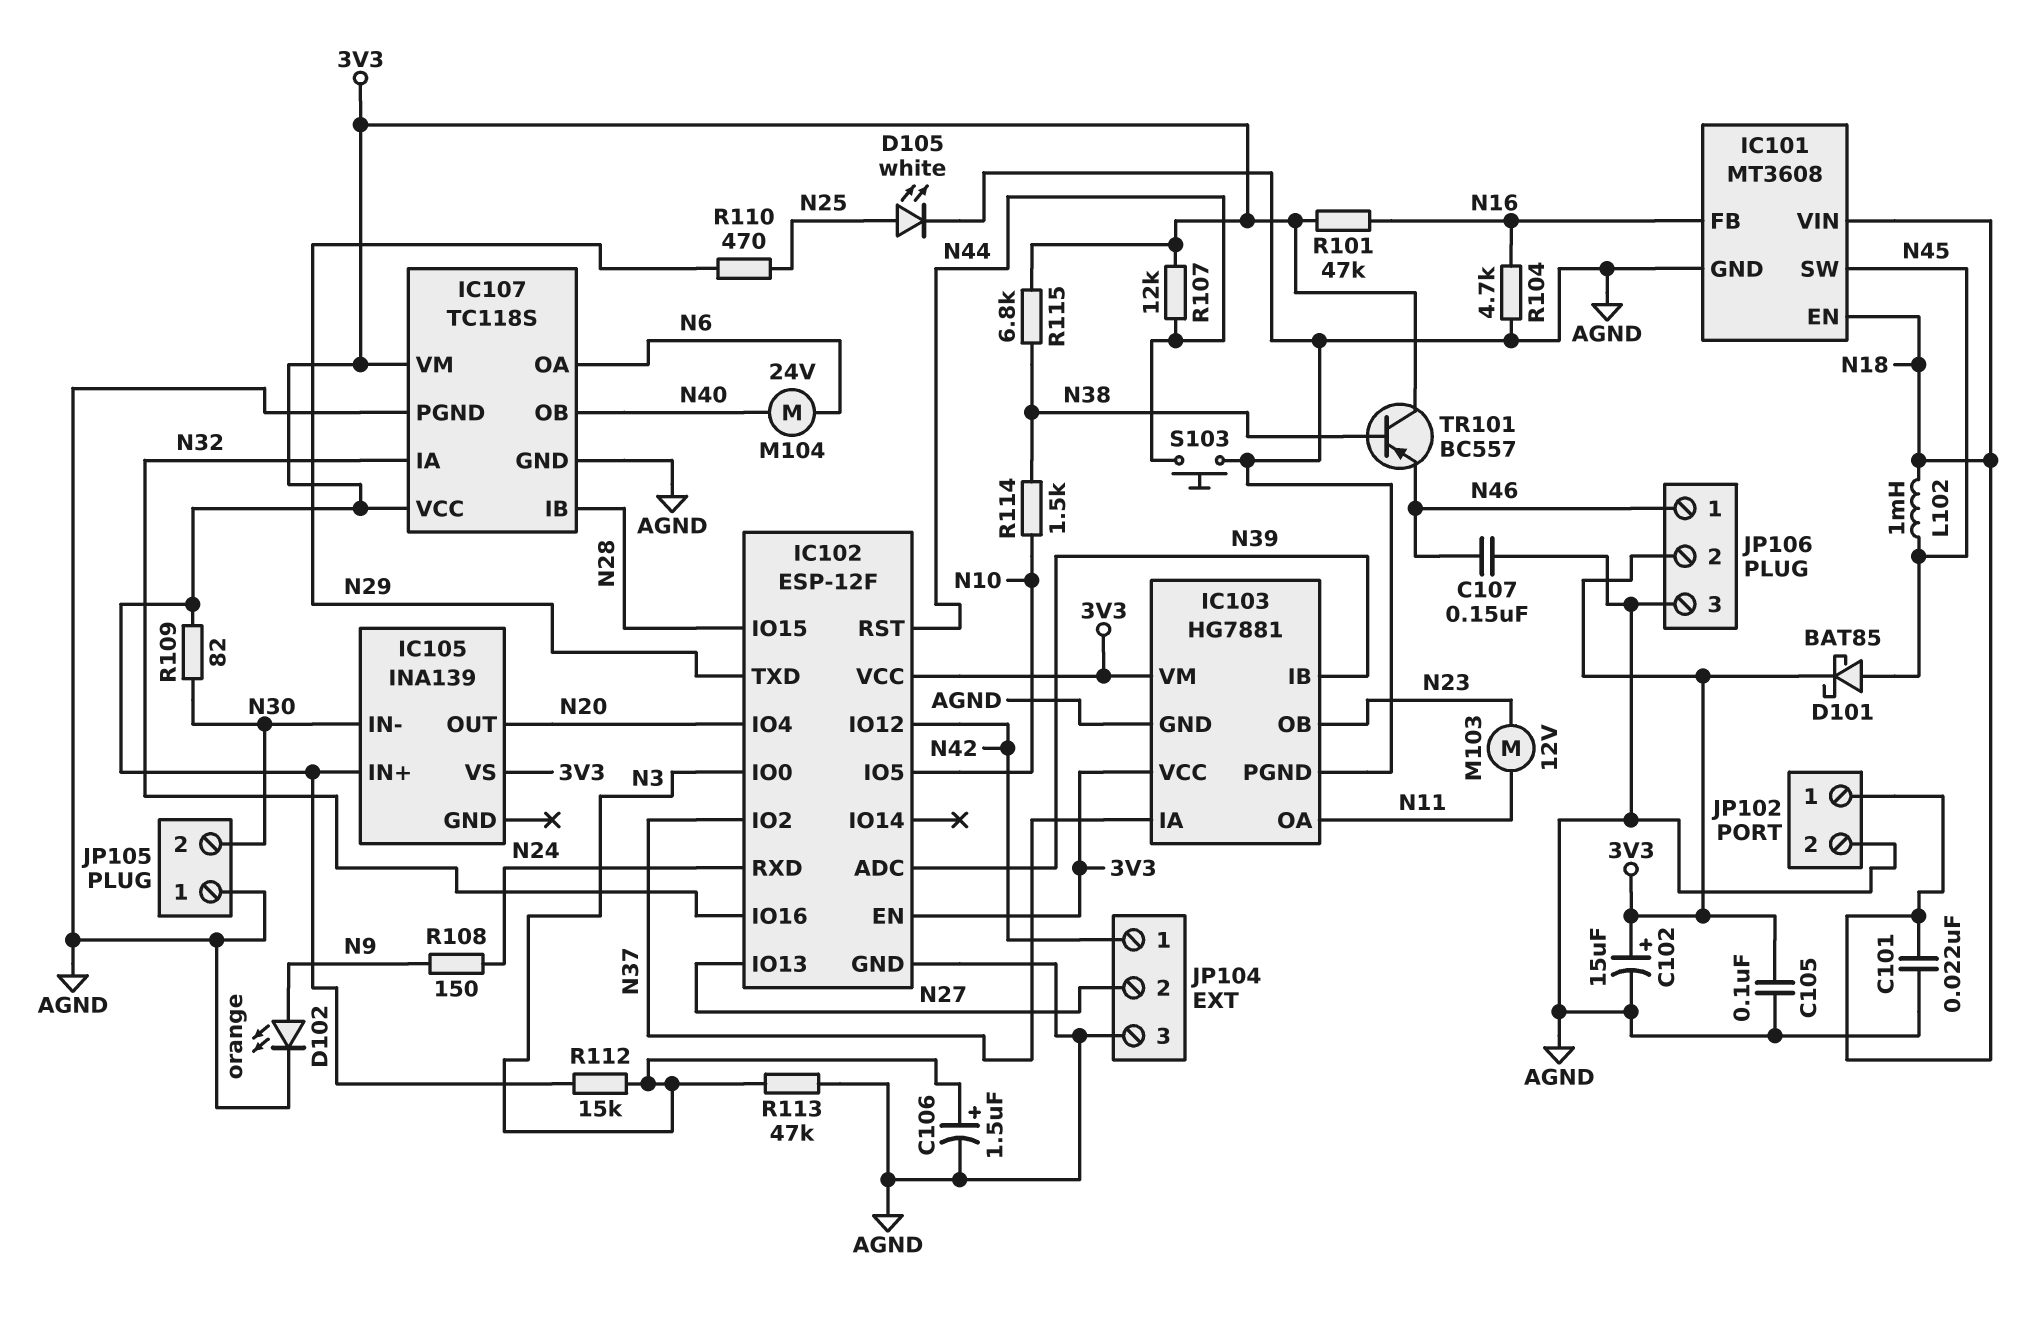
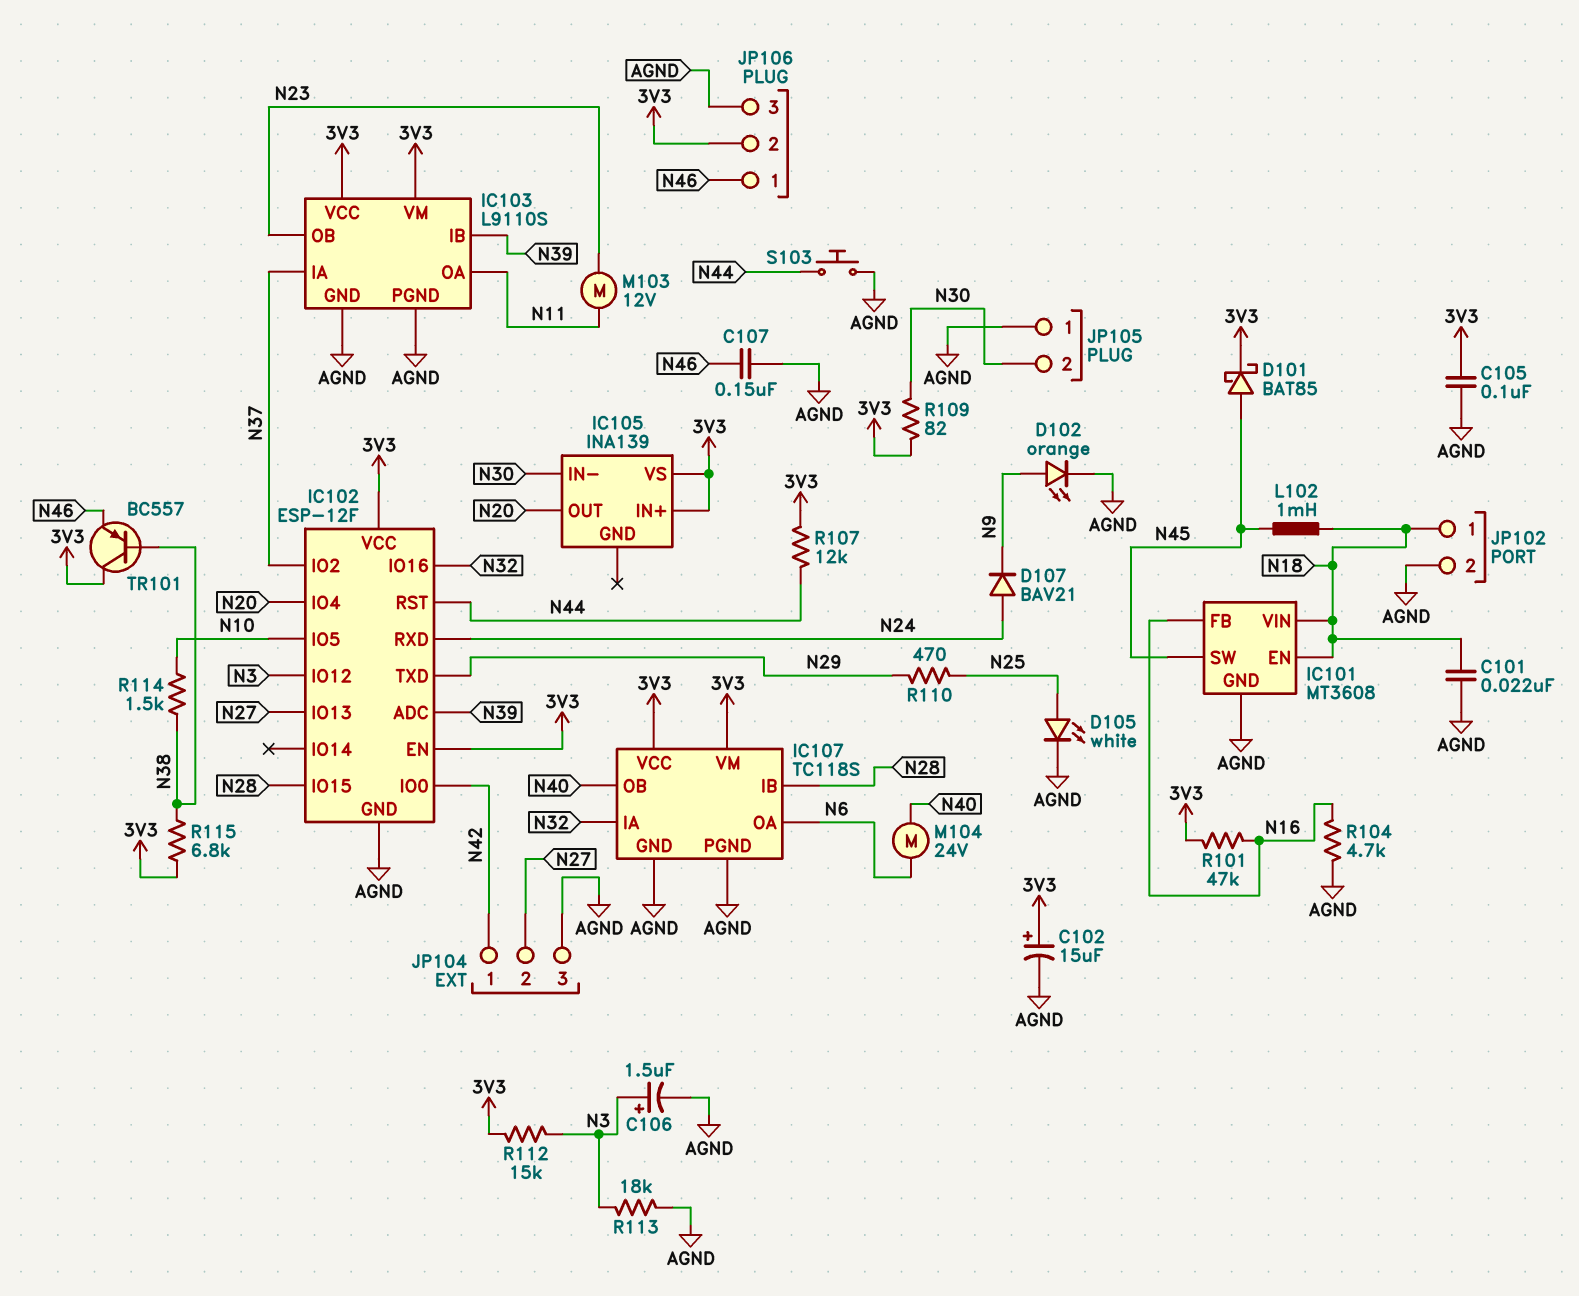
D107: none -> diode BAV21 (A N24, K N9)
IC102 pin IO0: N3 -> N42
IC102 pin IO12: N42 -> N3
IC103: HG7881 -> L9110S
R108: 150 (N9, N24) -> none
R113: 47k (AGND, N3) -> 18k (AGND, N3)

